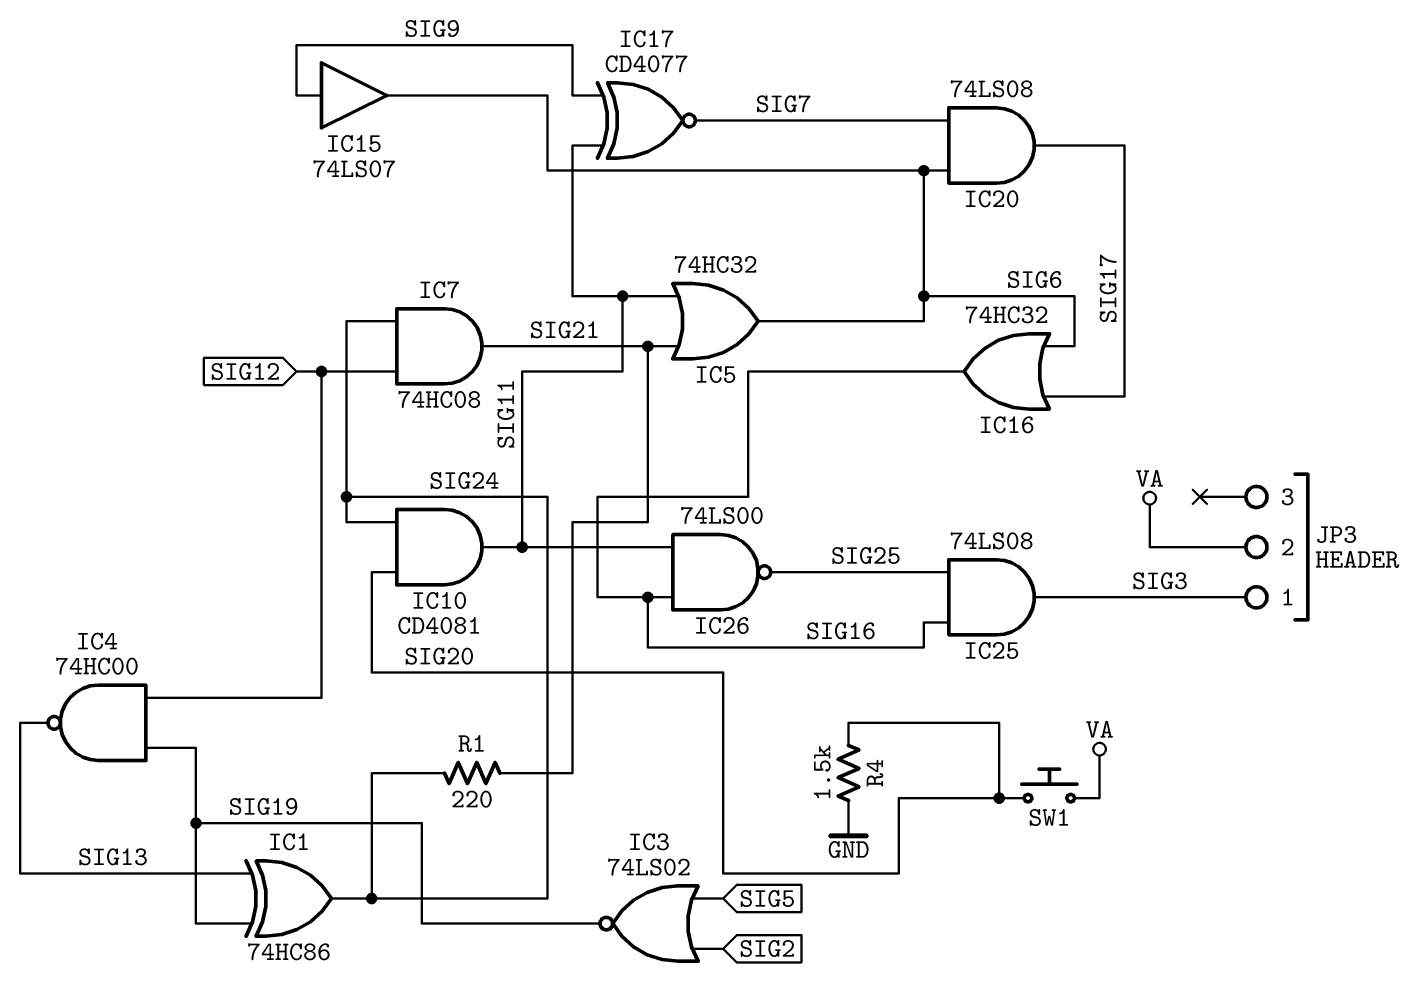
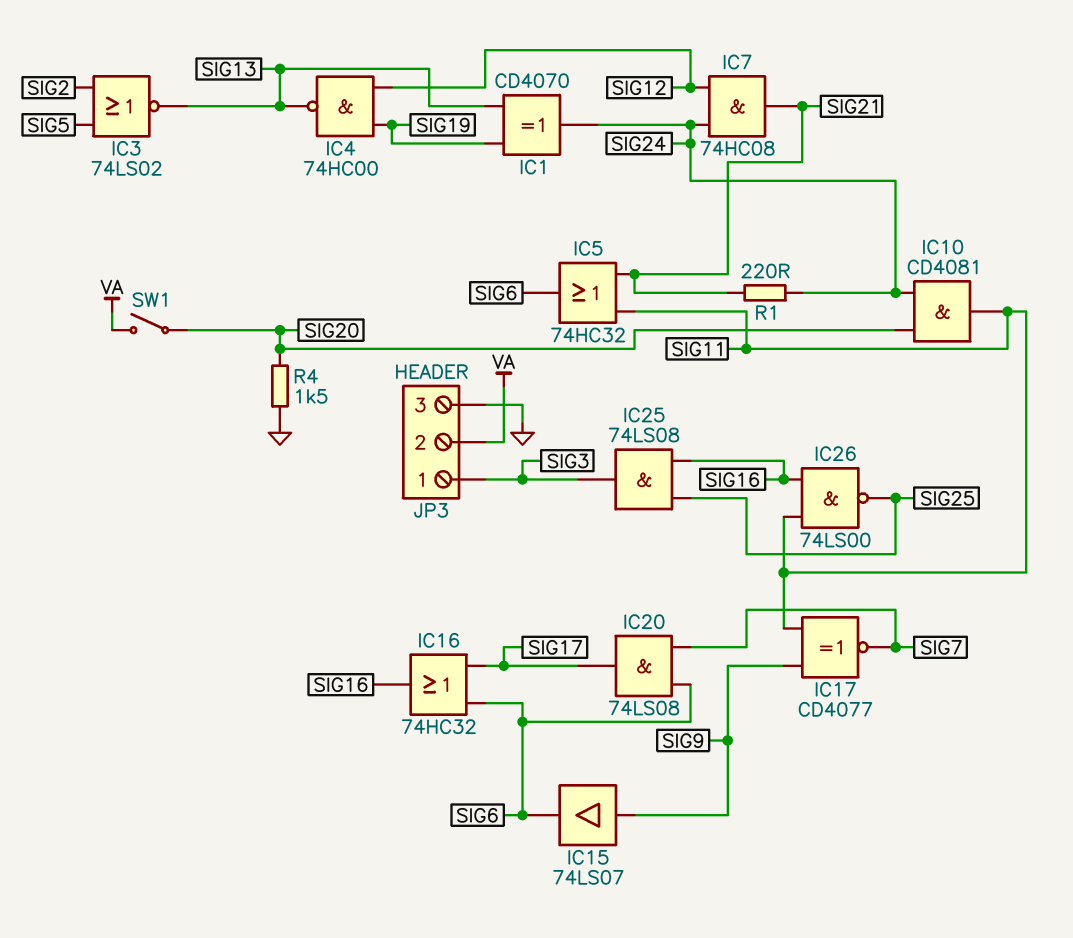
IC1: XOR 74HC86 (in SIG13, in SIG19, out SIG24) -> XOR CD4070 (in SIG13, in SIG19, out SIG24)
IC3: NOR 74LS02 (in SIG2, in SIG5, out SIG19) -> NOR 74LS02 (in SIG2, in SIG5, out SIG13)
JP3 pin 3: none -> GND
SW1: button (SIG20, VA) -> switch (SIG20, VA)

